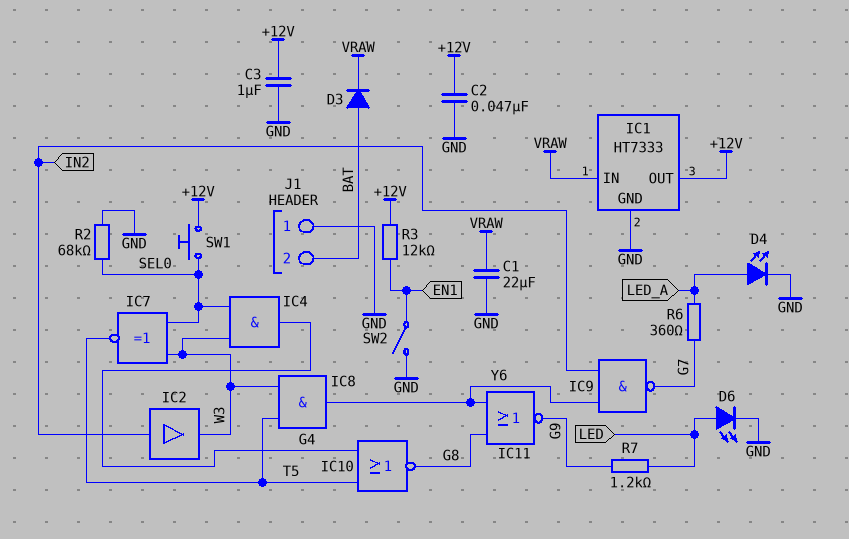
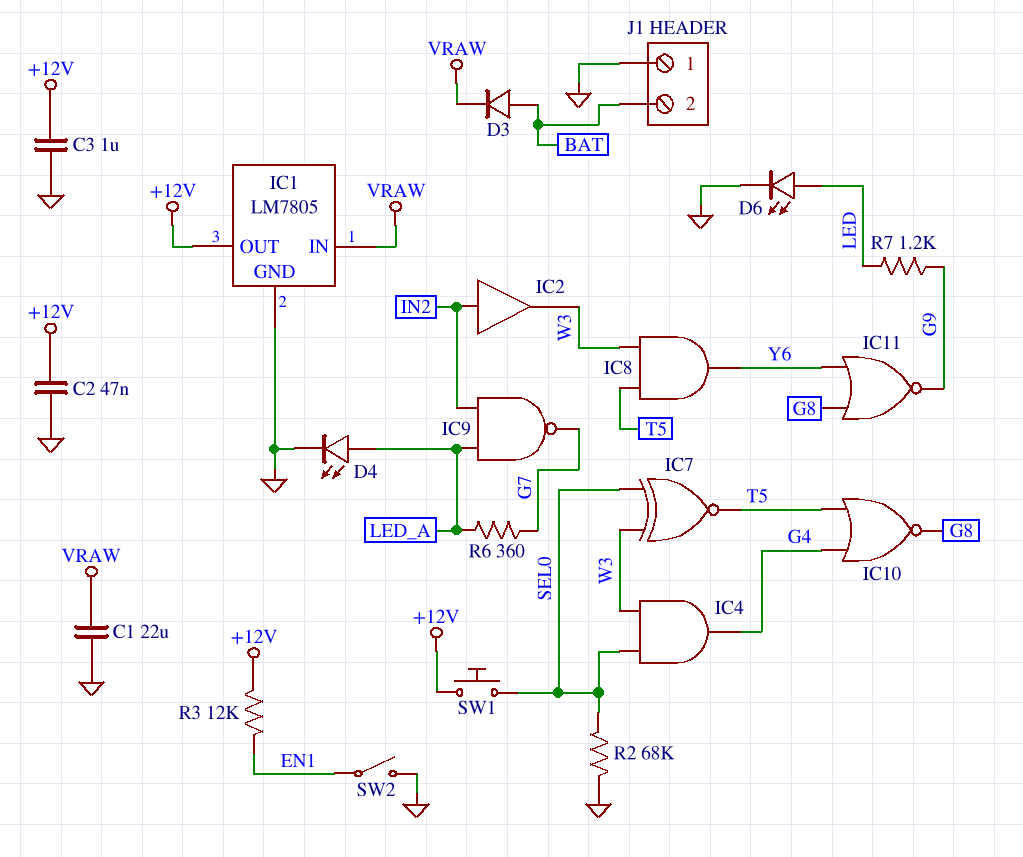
IC1: HT7333 -> LM7805
IC9: NAND (in IN2, in Y6, out G7) -> NAND (in IN2, in LED_A, out G7)

